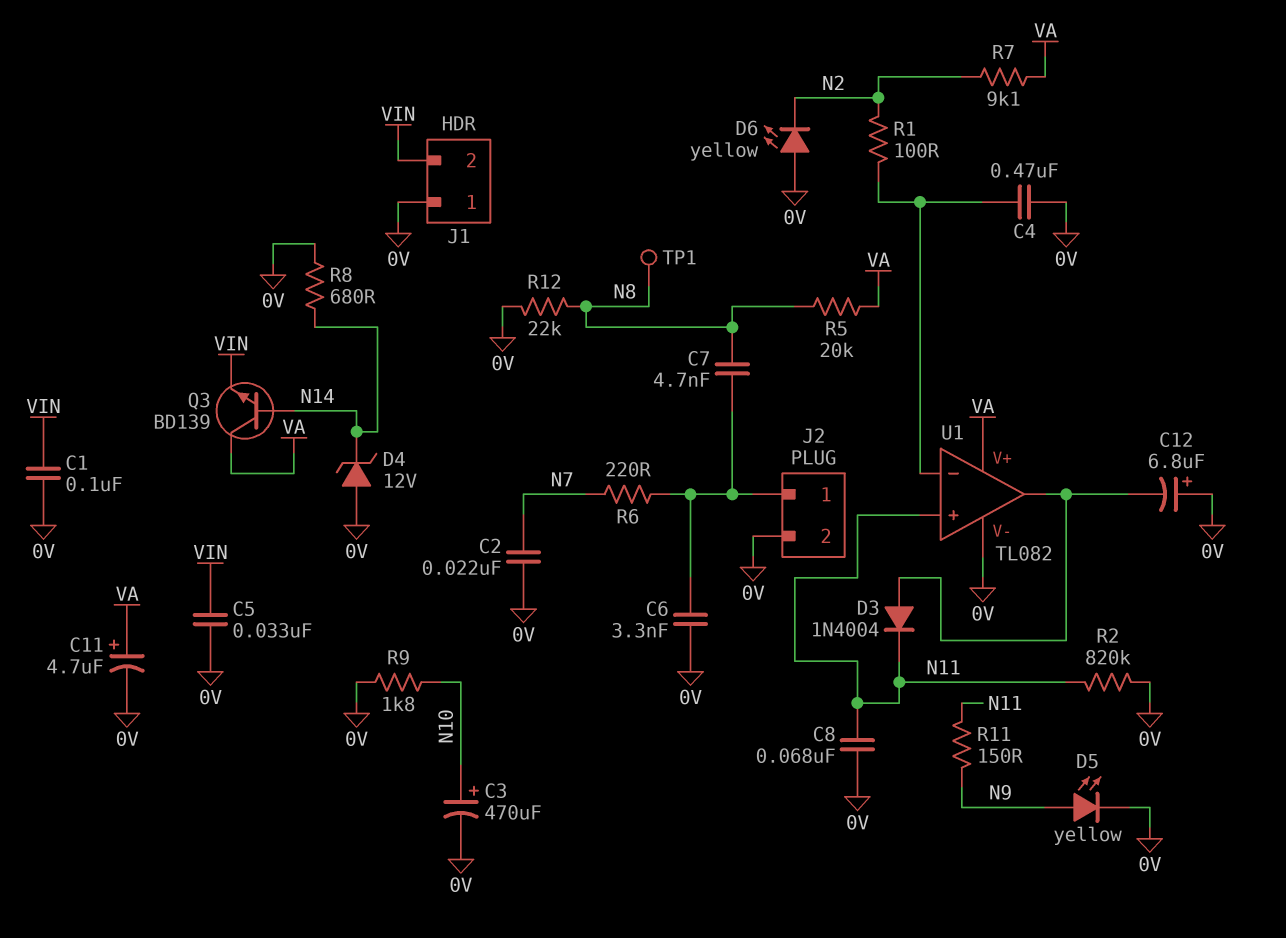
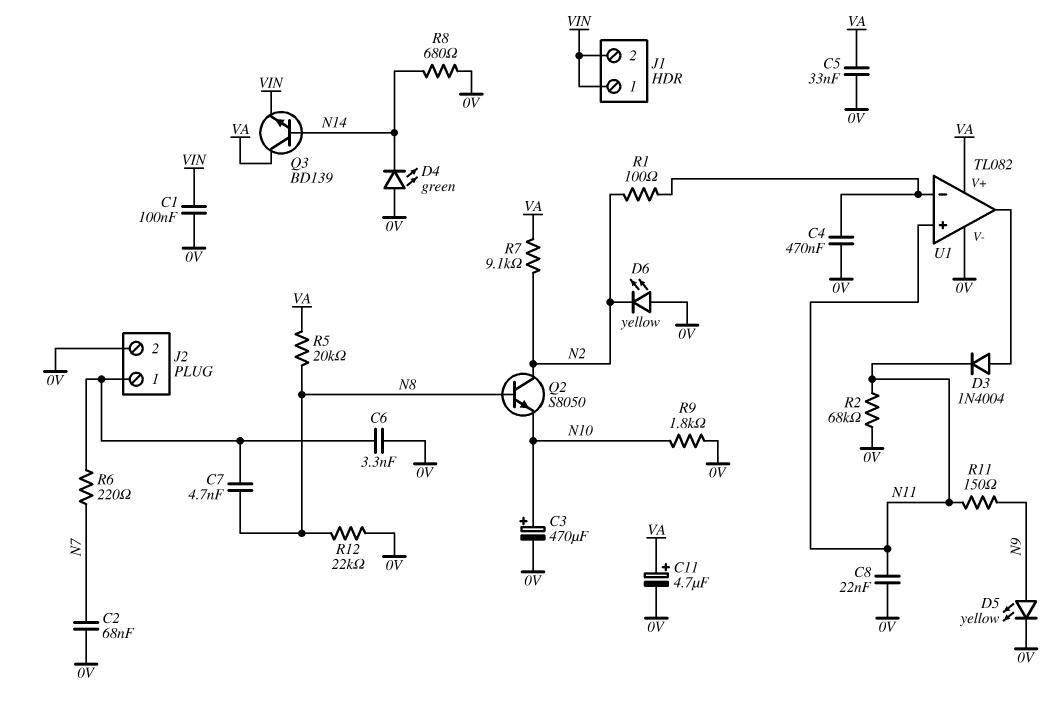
C2: 22nF (0V, N7) -> 68nF (0V, N7)
C5: 33nF (0V, VIN) -> 33nF (0V, VA)
C8: 68nF (0V, N11) -> 22nF (0V, N11)
C12: 6.8uF (plus 0V, minus U1/out) -> none
D4: zener 12V (A 0V, K N14) -> LED green (A 0V, K N14)
J1 pin 1: 0V -> VIN
Q2: none -> NPN S8050 (B N8, C N2, E N10)
R2: 820k (0V, N11) -> 68k (0V, N11)
TP1: test point (N8) -> none

